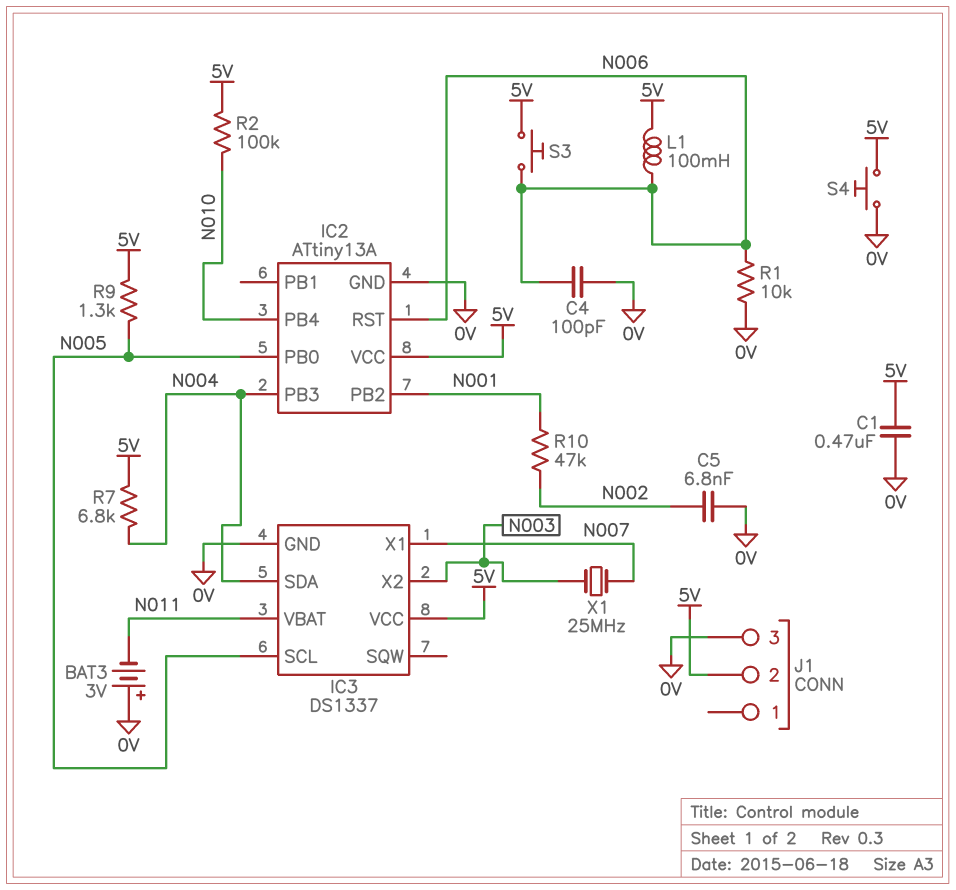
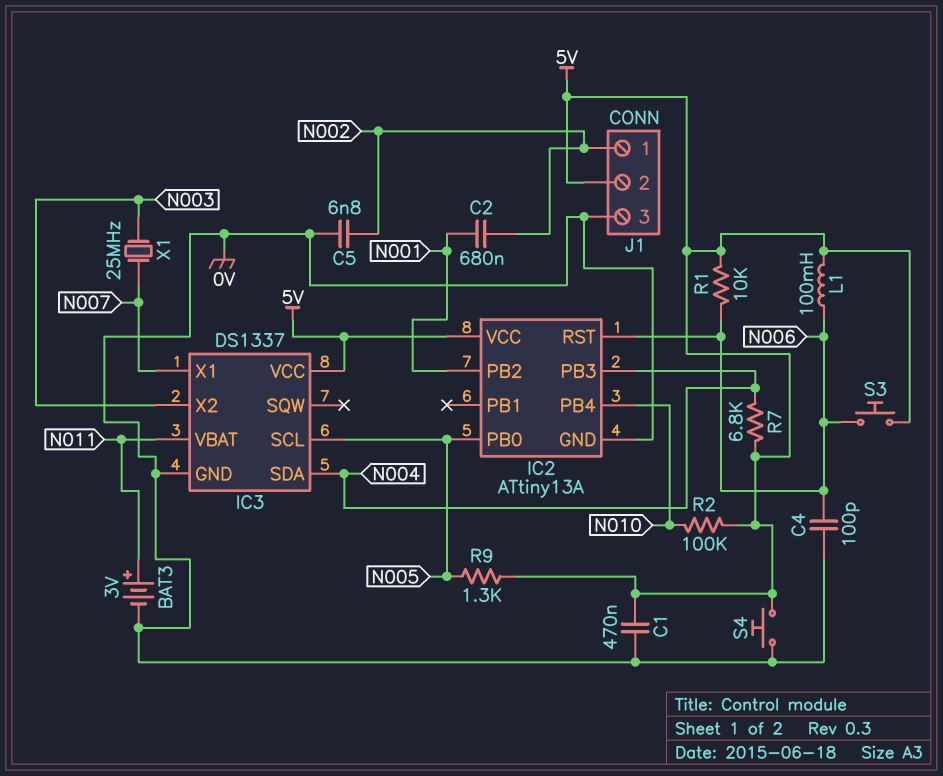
BAT3: 3V (plus 0V, minus N011) -> 3V (plus N011, minus 0V)
C2: none -> 680nF (N001, N002)
J1 pin 1: none -> N002
R1: 10k (0V, N006) -> 10k (5V, N006)
R10: 47k (N001, N002) -> none

